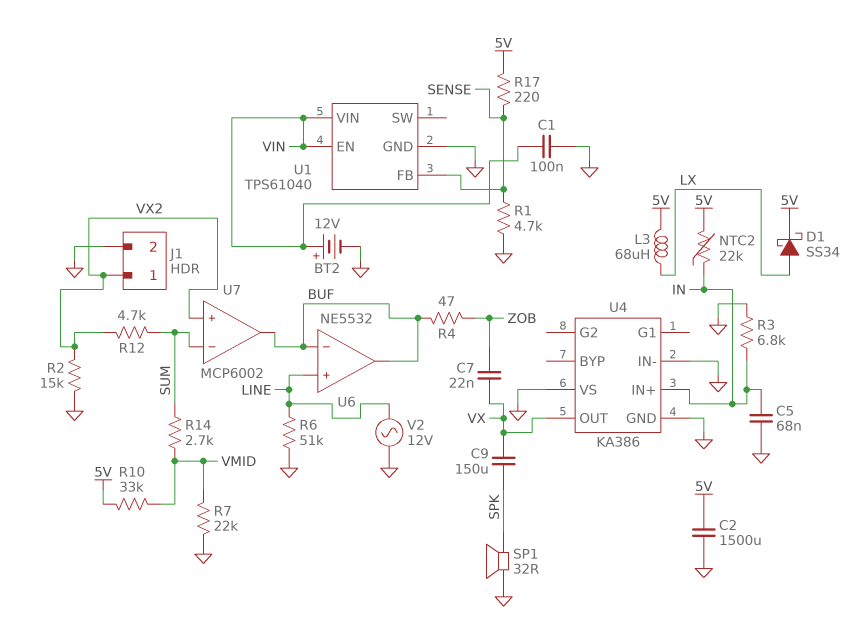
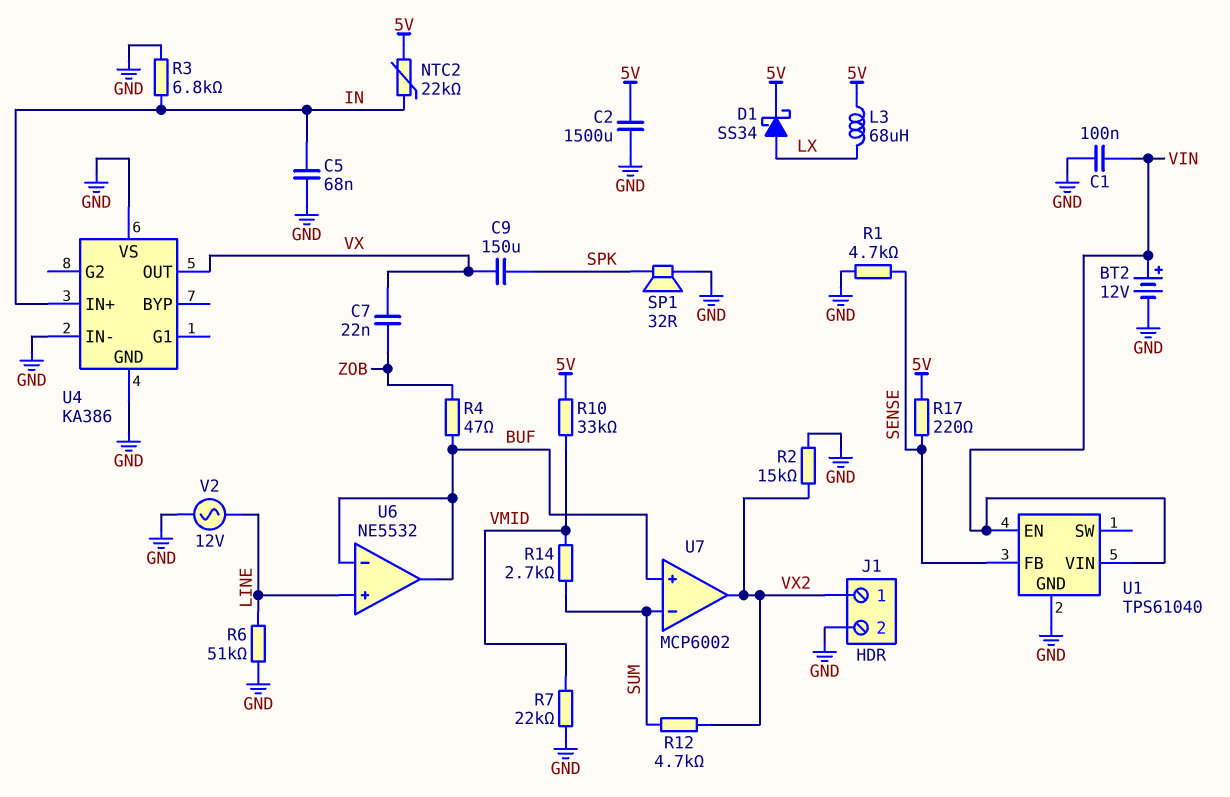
U7 pin in+: VX2 -> BUF
U7 pin out: BUF -> VX2

